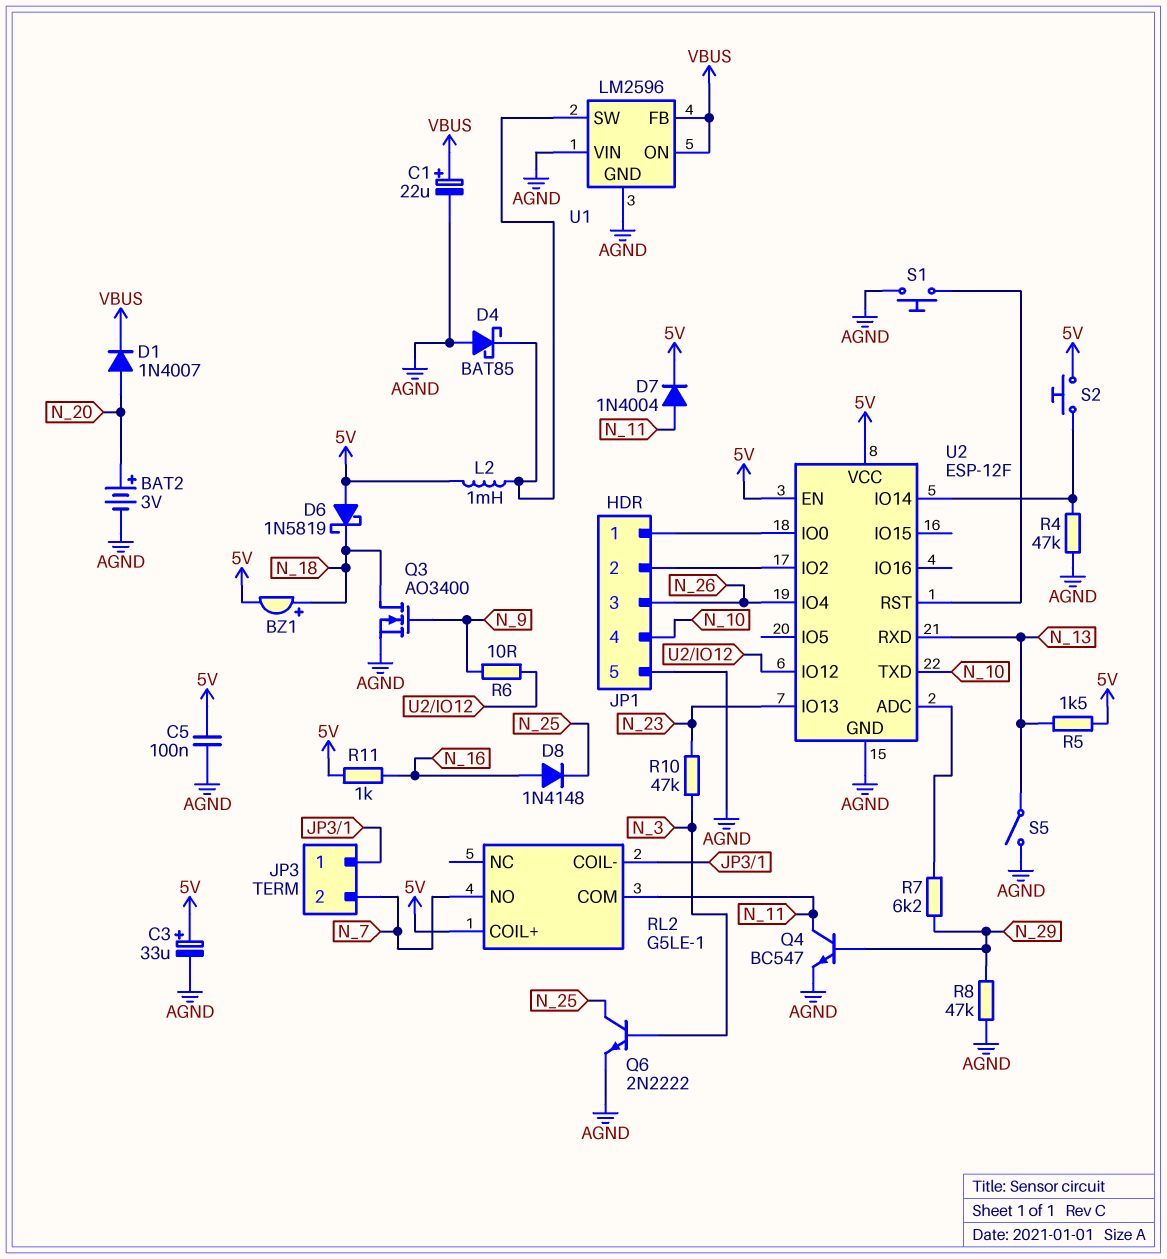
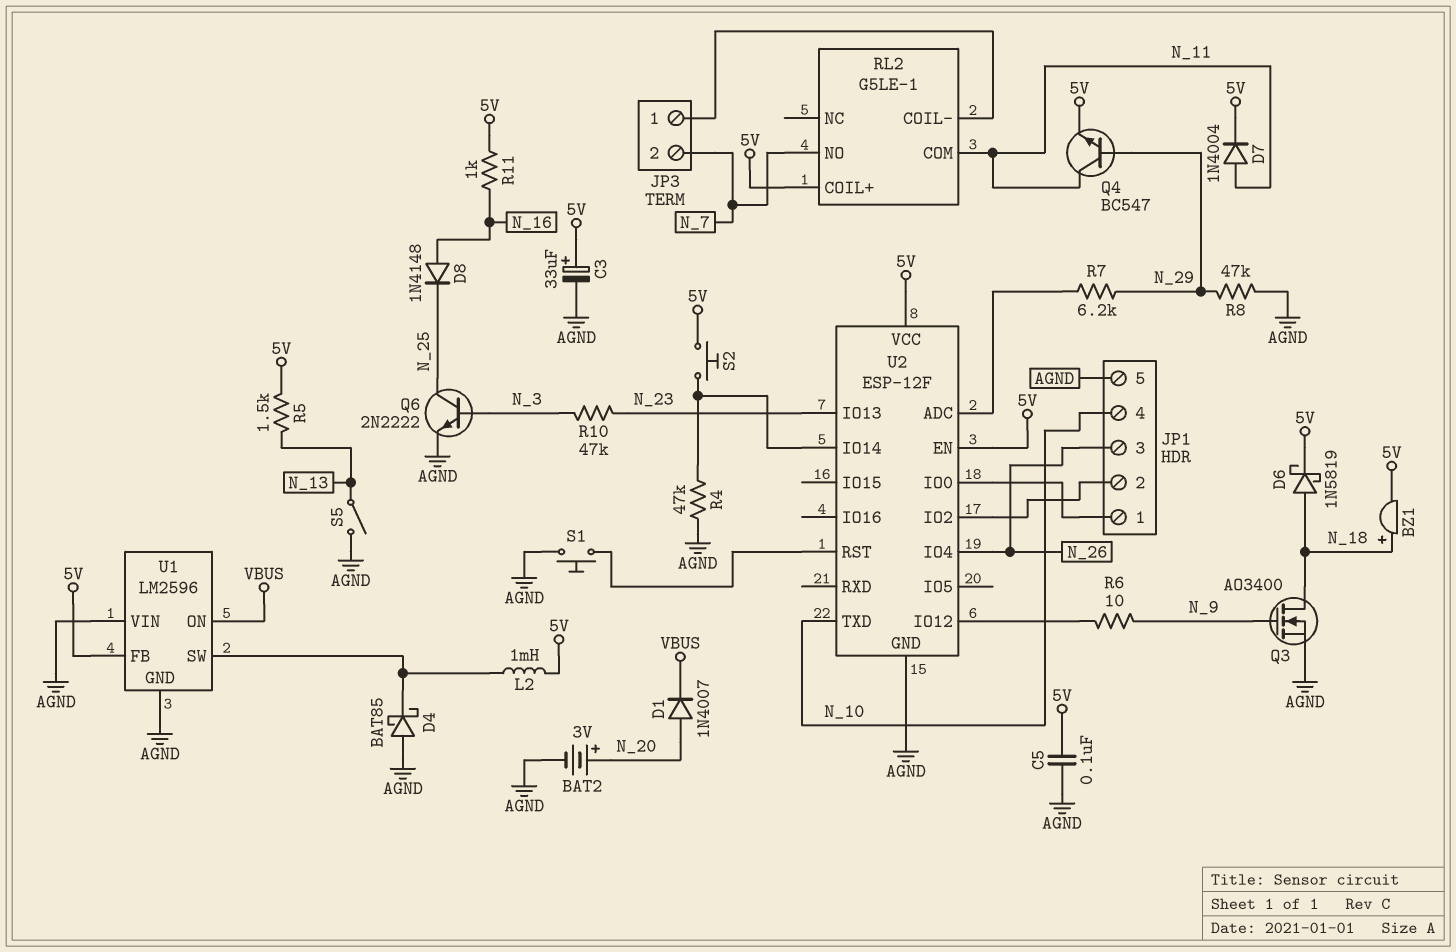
C1: 22uF (plus VBUS, minus AGND) -> none
D6: schottky 1N5819 (A 5V, K N_18) -> schottky 1N5819 (A N_18, K 5V)
Q4: NPN BC547 (B N_29, C N_11, E AGND) -> NPN BC547 (B N_29, C N_11, E 5V)
U1 pin FB: VBUS -> 5V
U2 pin RXD: N_13 -> none

